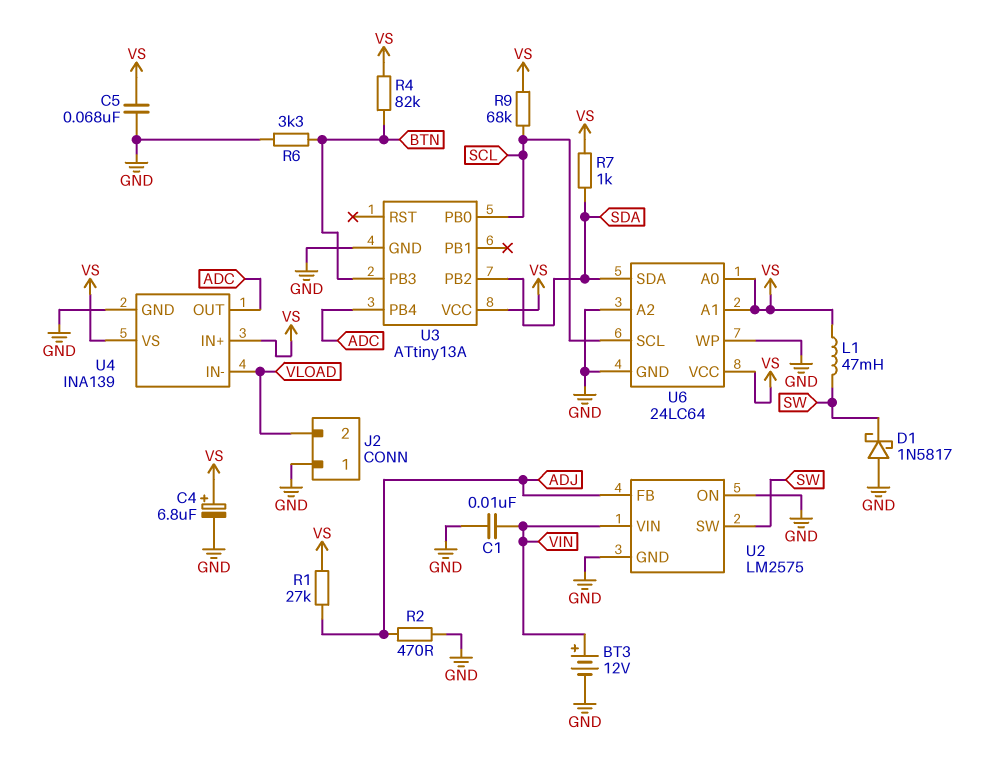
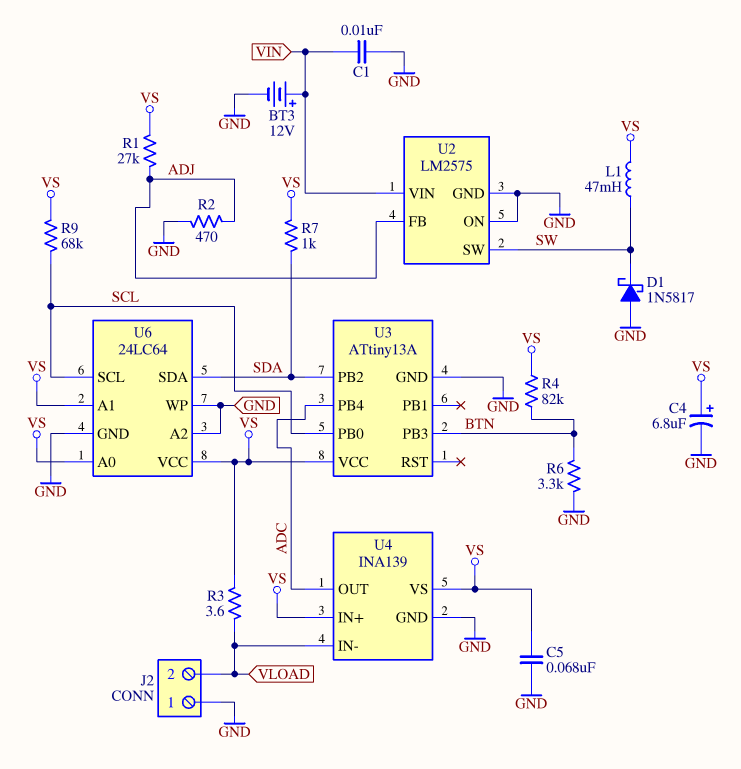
R3: none -> 3.6 (VLOAD, VS)

